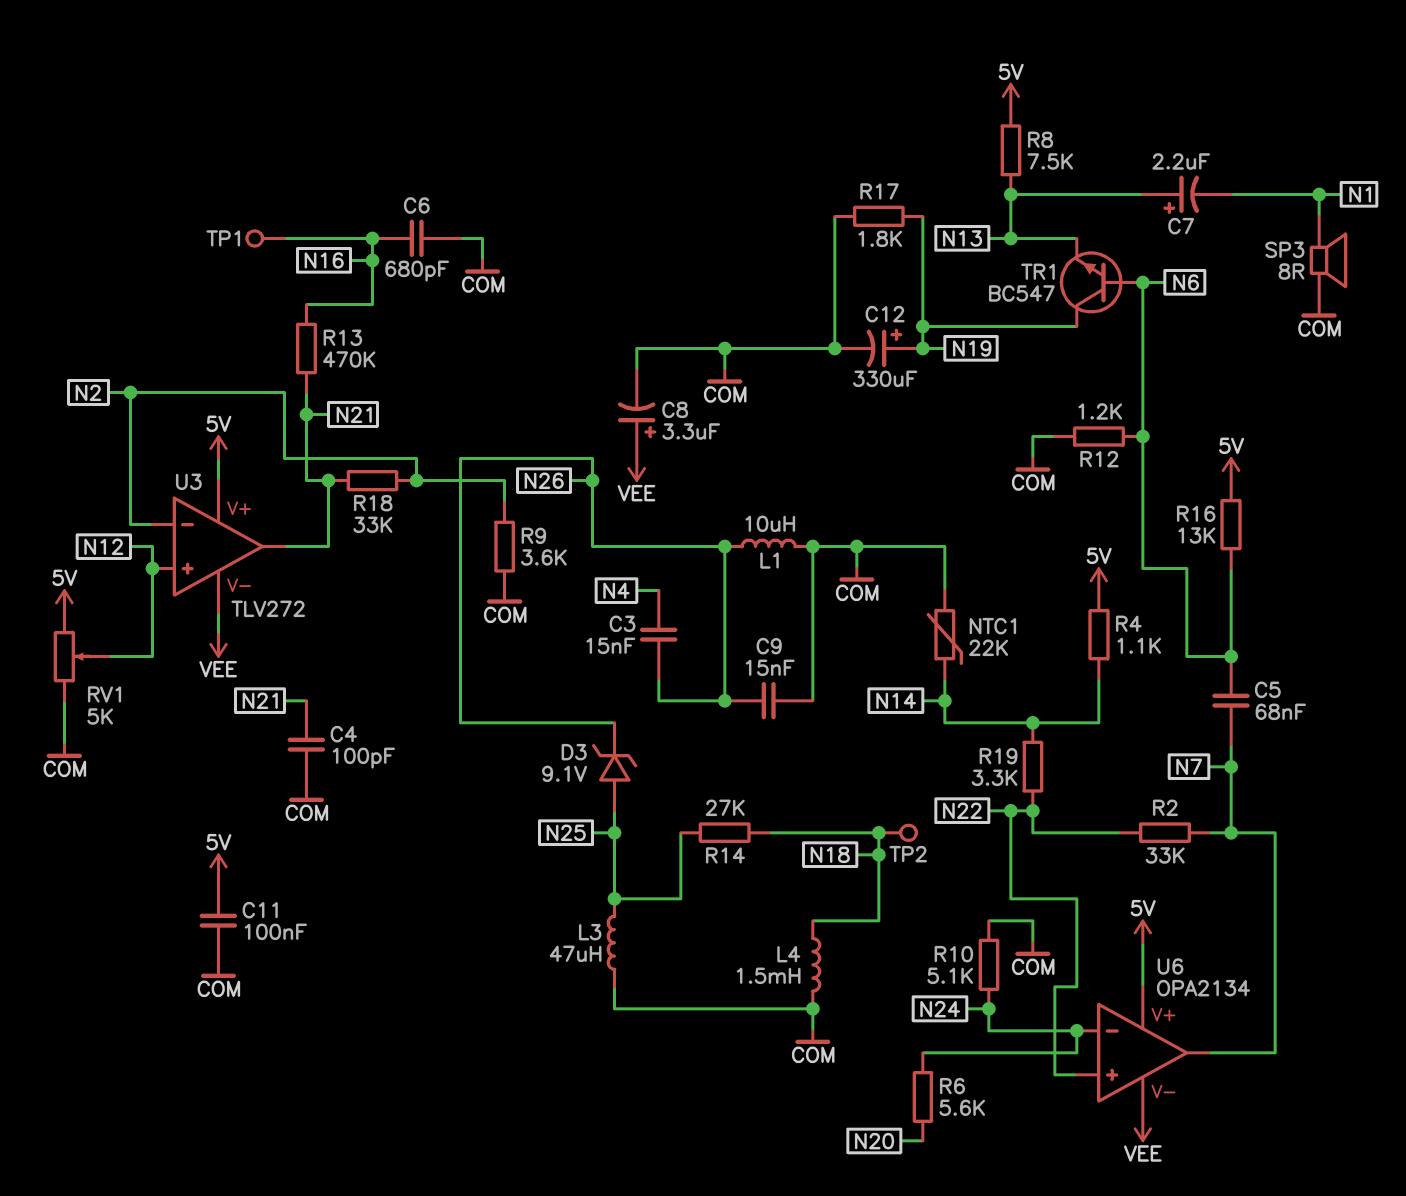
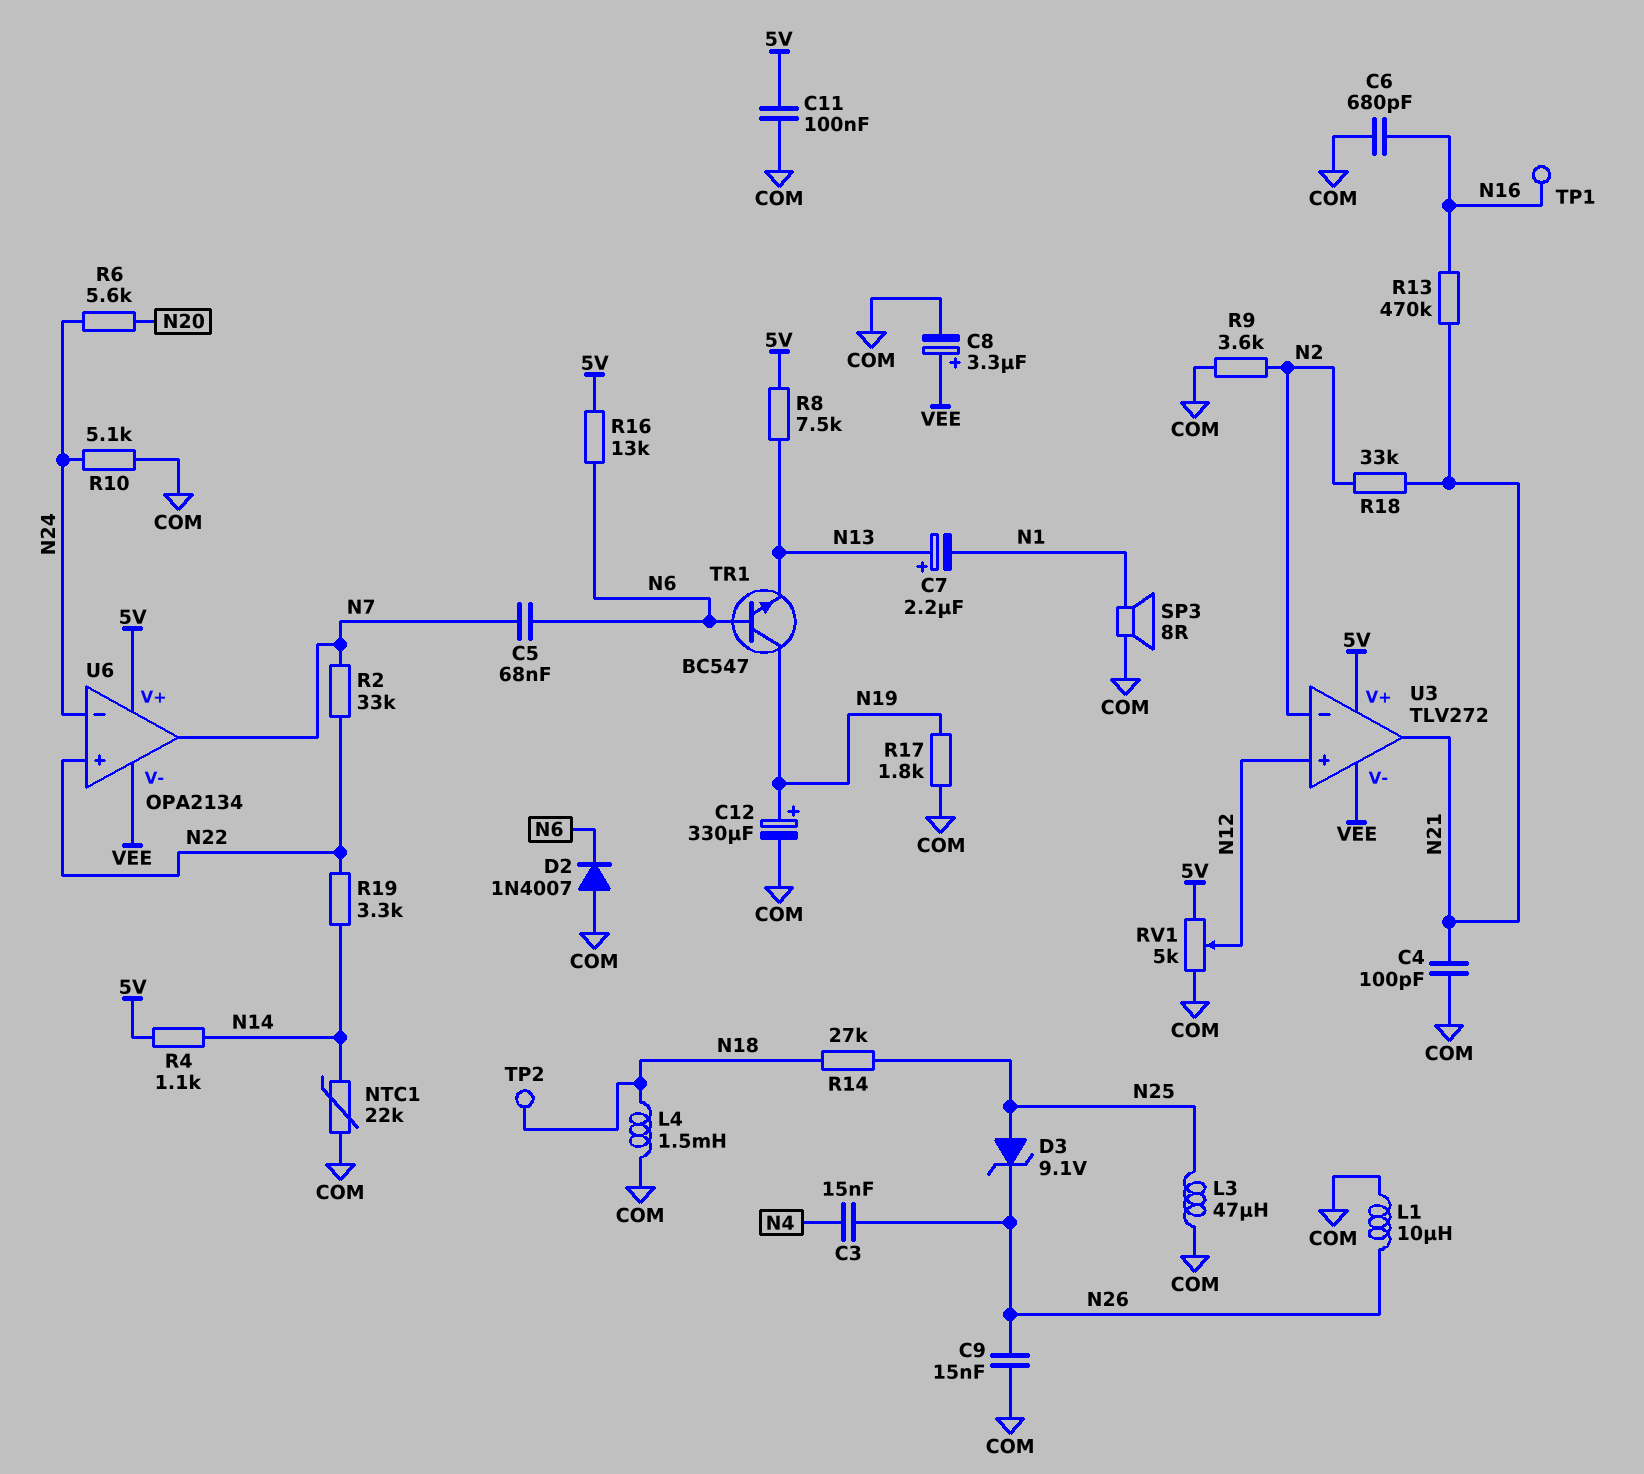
D2: none -> diode 1N4007 (A COM, K N6)
R12: 1.2k (COM, N6) -> none

